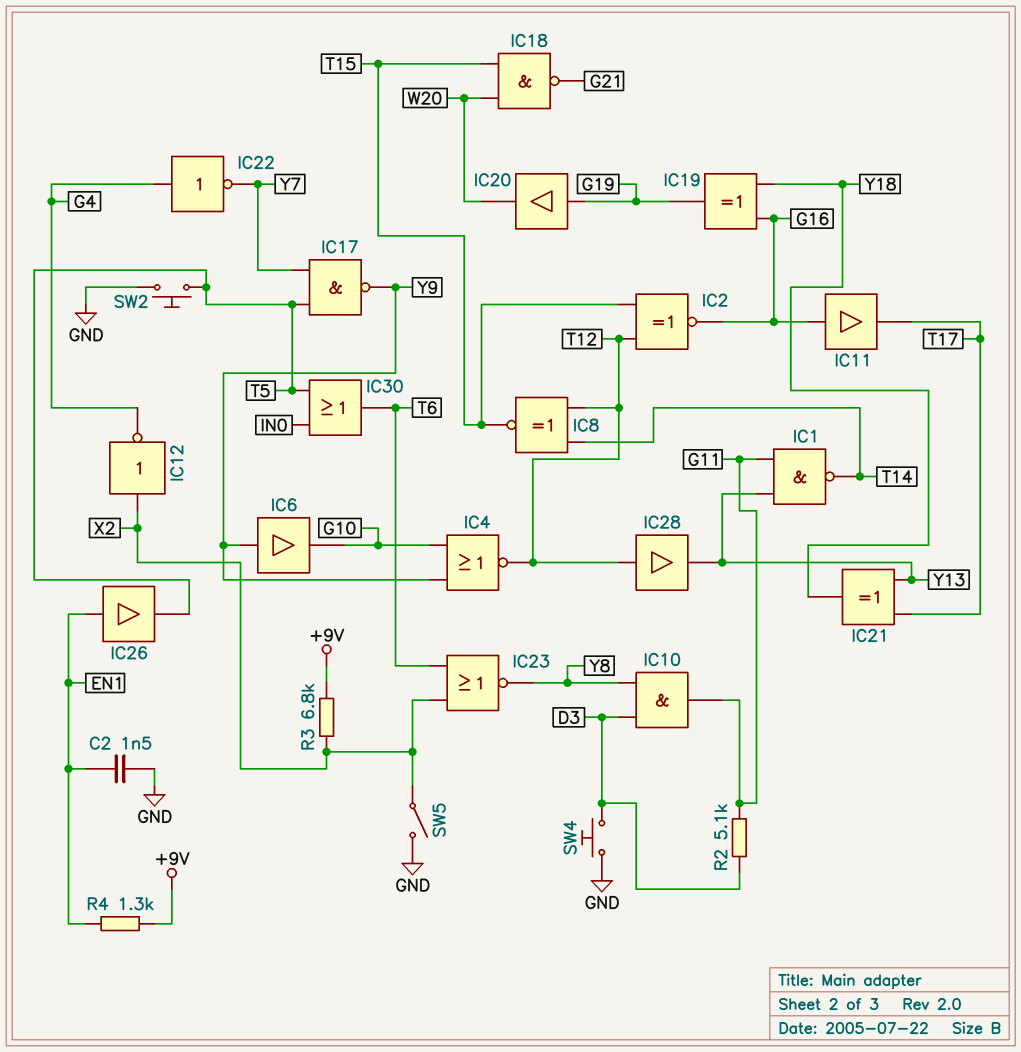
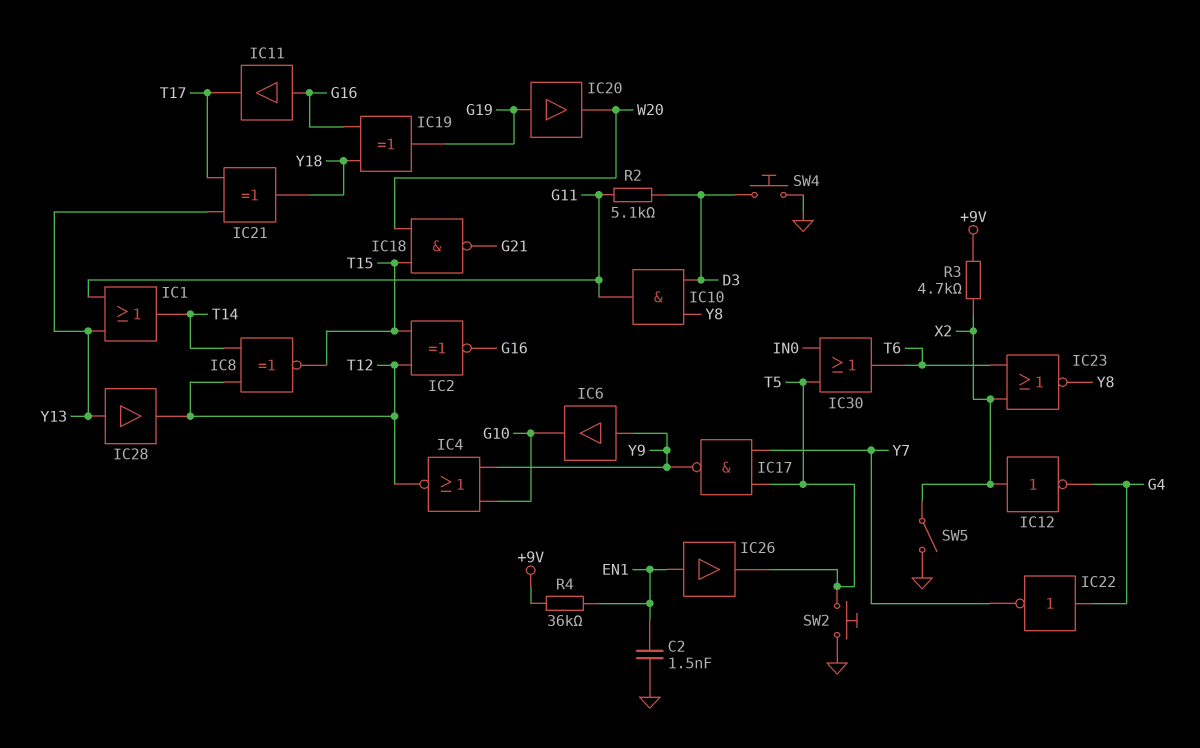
IC1: NAND (in G11, in Y13, out T14) -> OR (in G11, in Y13, out T14)
IC28: buffer (in T12, out Y13) -> buffer (in Y13, out T12)
R3: 6.8k (+9V, X2) -> 4.7k (+9V, X2)
R4: 1.3k (+9V, EN1) -> 36k (+9V, EN1)

